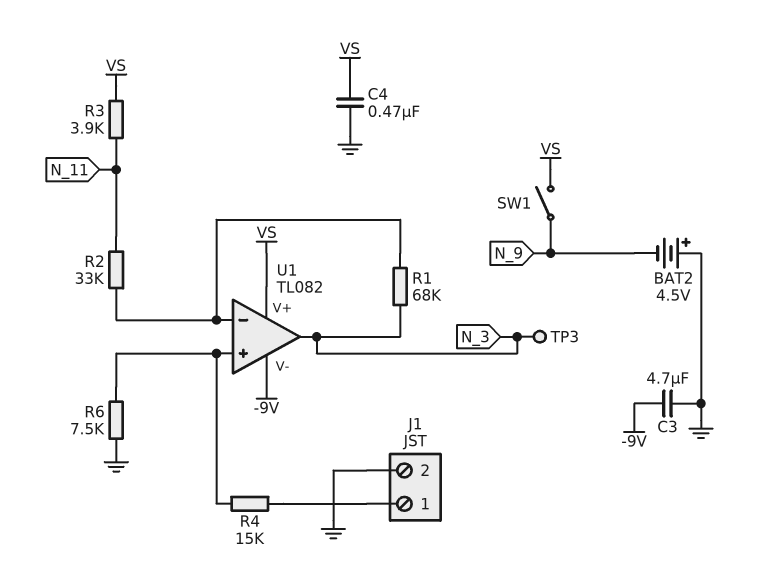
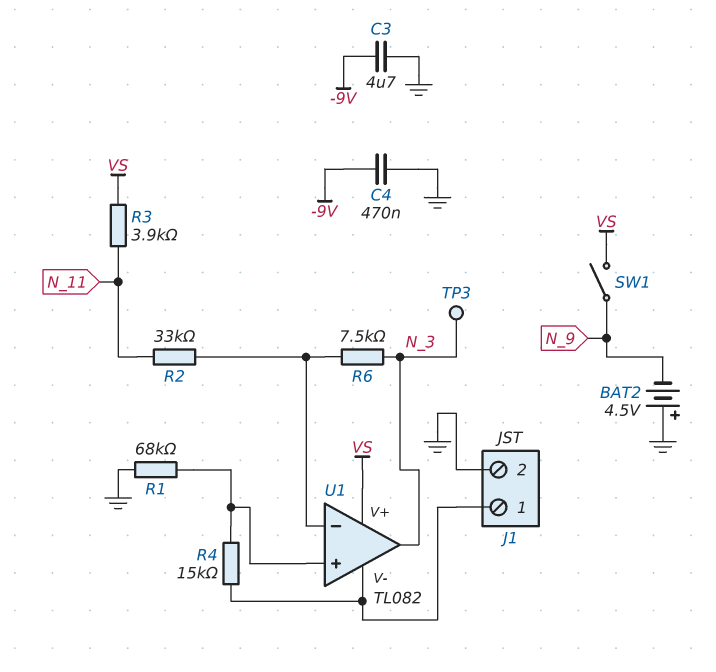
C4: 470nF (GND, VS) -> 470nF (-9V, GND)
R1: 68k (N_3, U1/in-) -> 68k (GND, U1/in+)
R6: 7.5k (GND, U1/in+) -> 7.5k (N_3, U1/in-)
U1 pin V-: -9V -> J1/1

